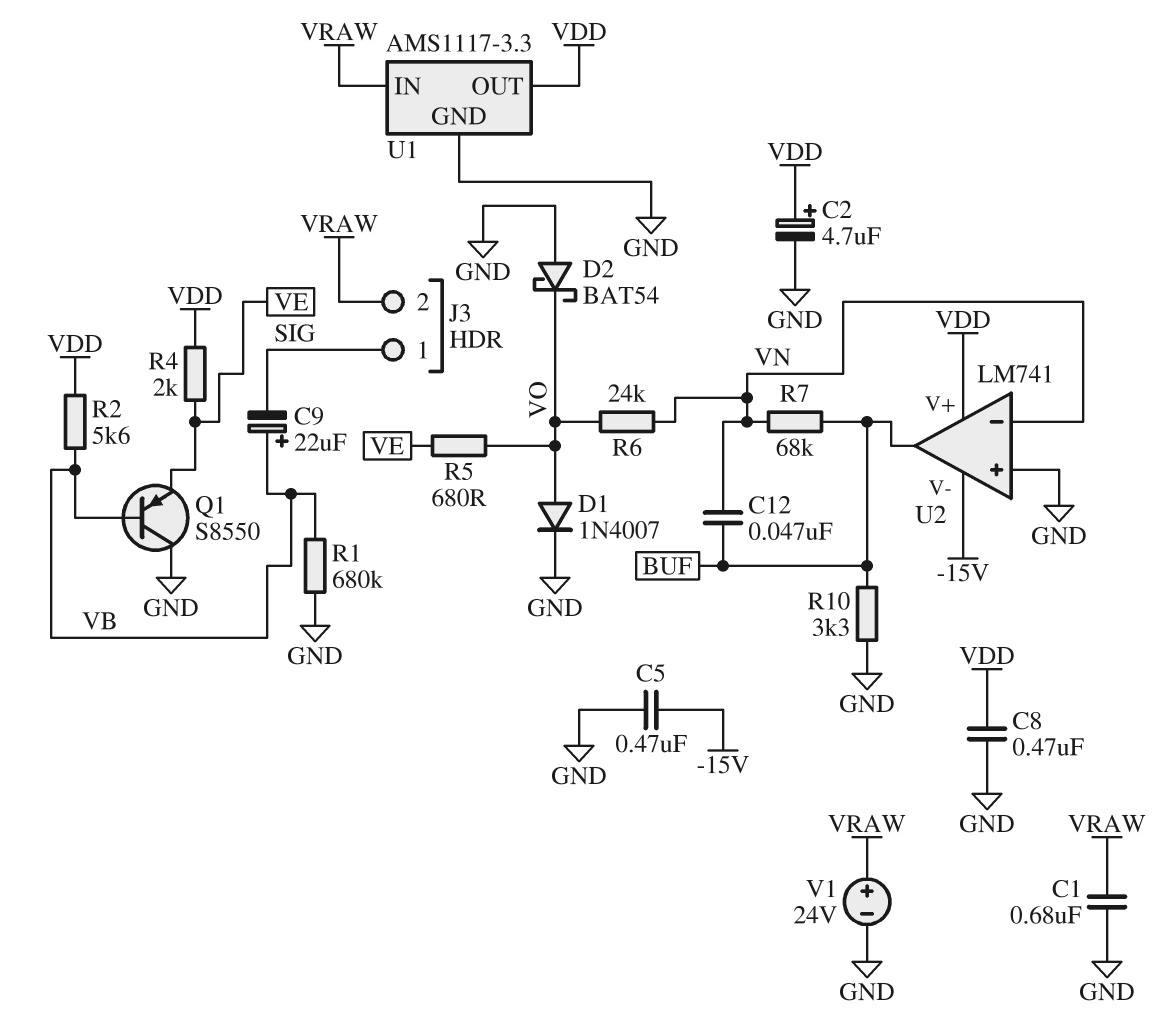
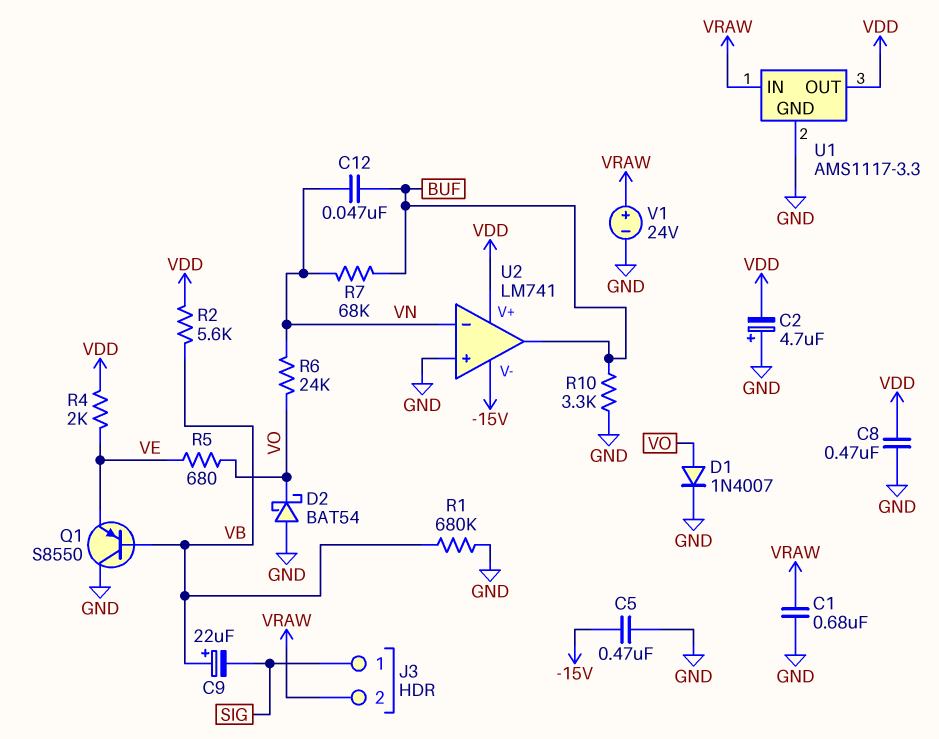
C2: 4.7uF (plus VDD, minus GND) -> 4.7uF (plus GND, minus VDD)

